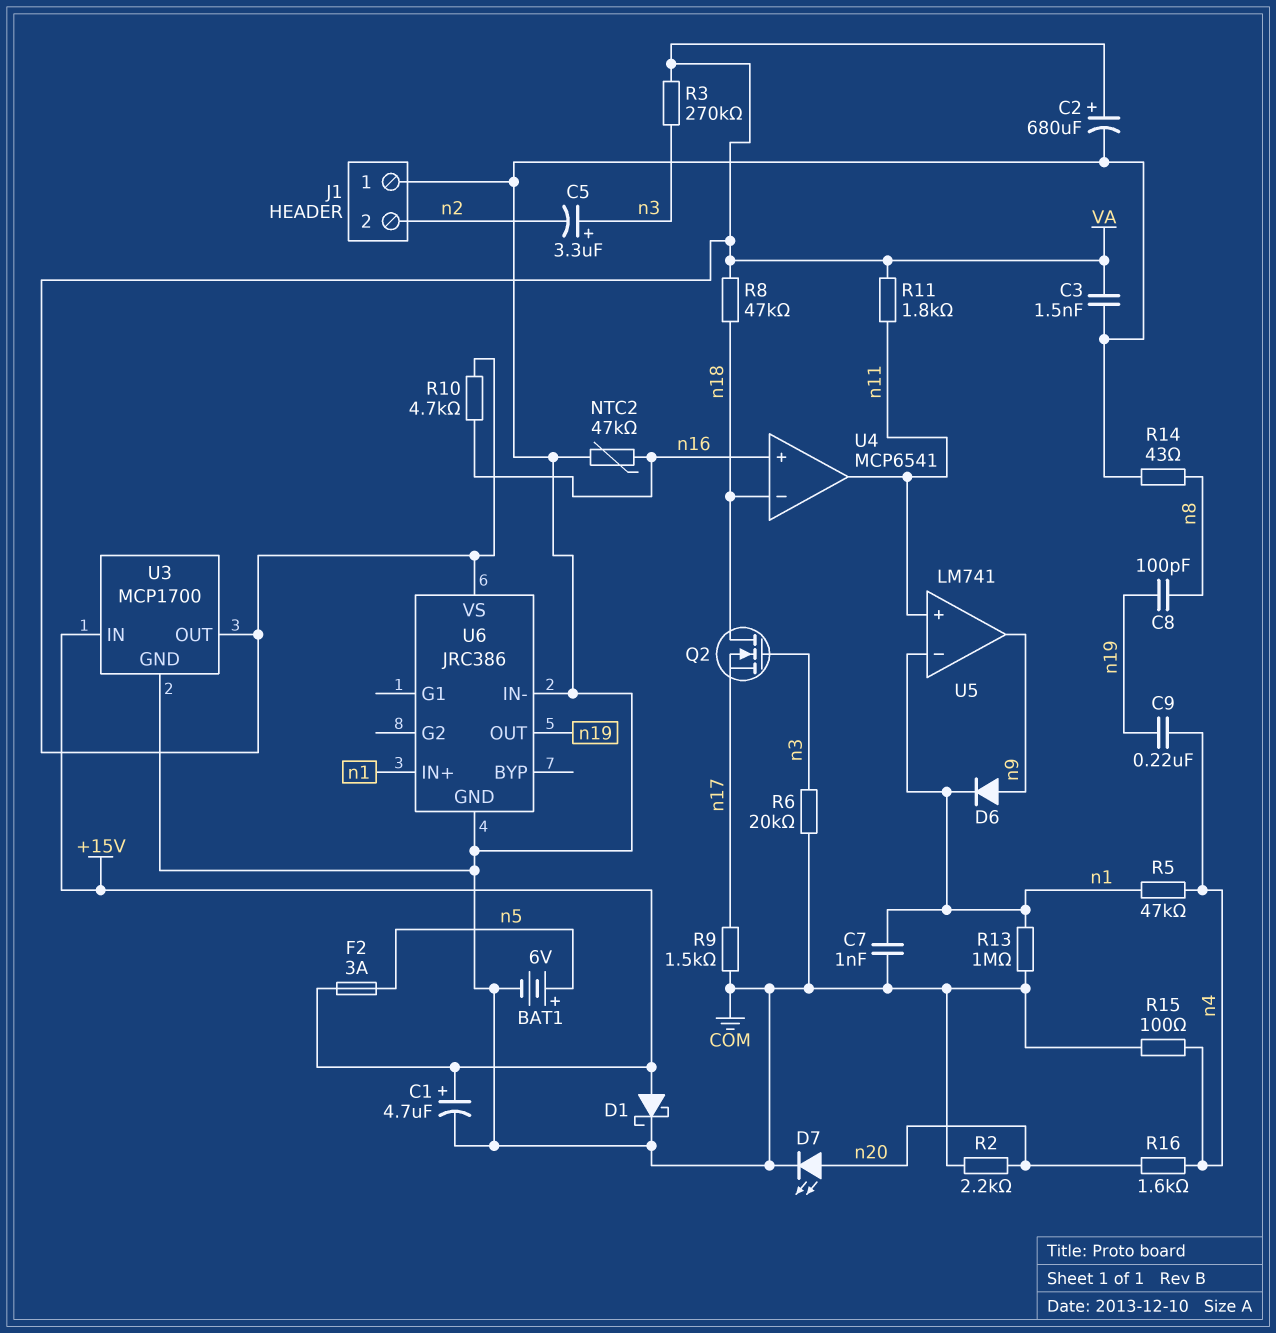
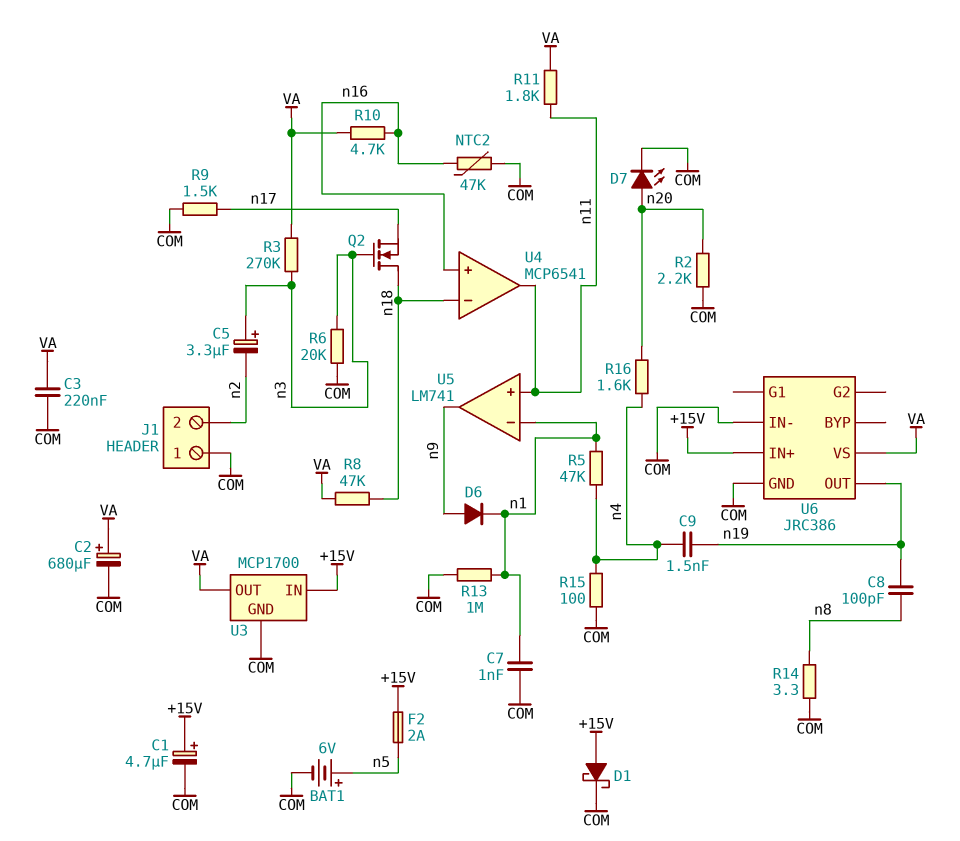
C3: 1.5nF (COM, VA) -> 220nF (COM, VA)
C9: 220nF (n4, n19) -> 1.5nF (n4, n19)
F2: 3A (+15V, n5) -> 2A (+15V, n5)
R14: 43 (COM, n8) -> 3.3 (COM, n8)
U6 pin IN+: n1 -> +15V

